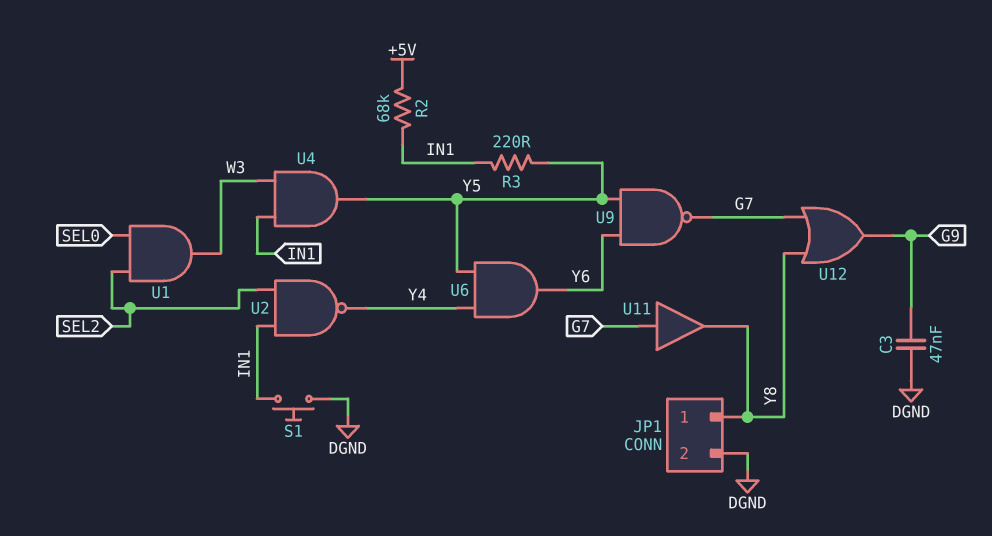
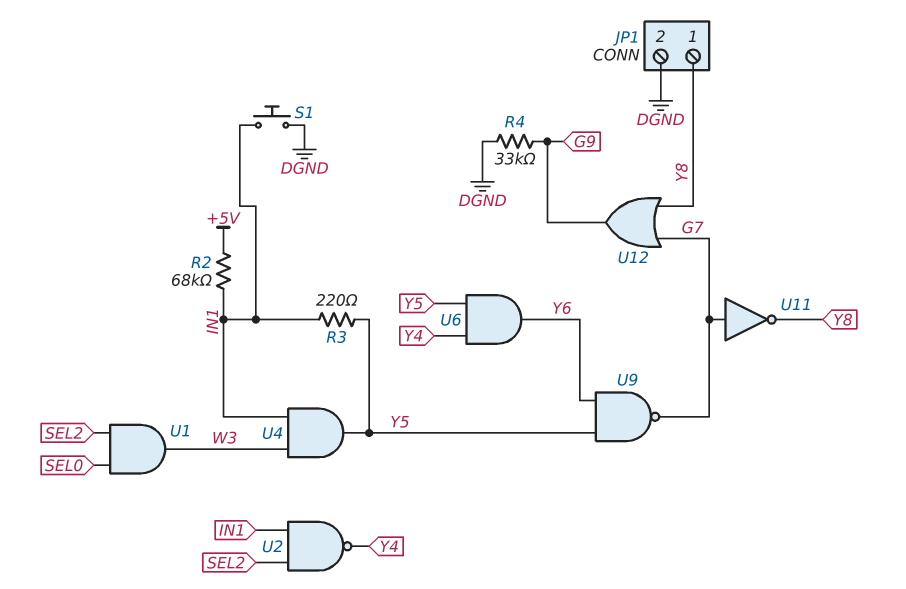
C3: 47nF (DGND, G9) -> none
R4: none -> 33k (DGND, G9)
U11: buffer (in G7, out Y8) -> NOT (in G7, out Y8)

